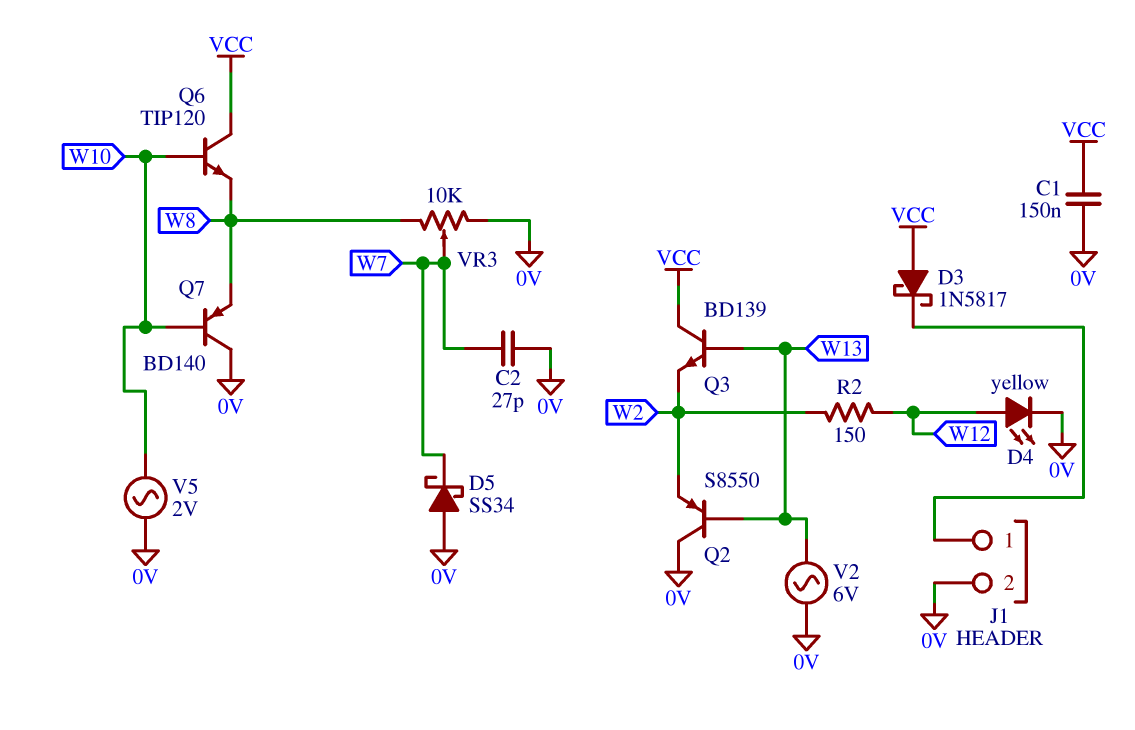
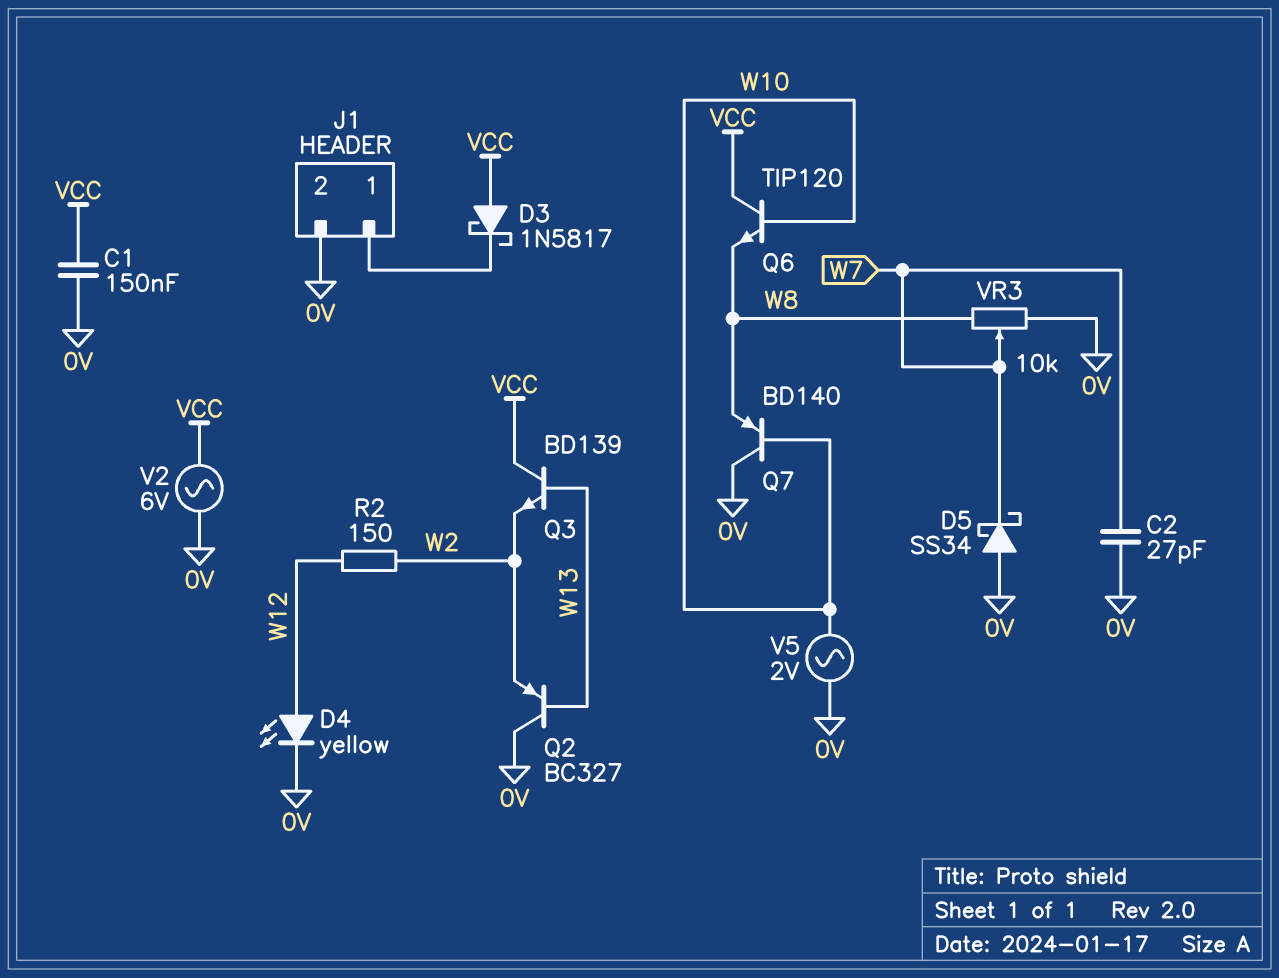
Q2: PNP S8550 (B W13, C 0V, E W2) -> PNP BC327 (B W13, C 0V, E W2)
V2: AC 6V (0V, W13) -> AC 6V (0V, VCC)

